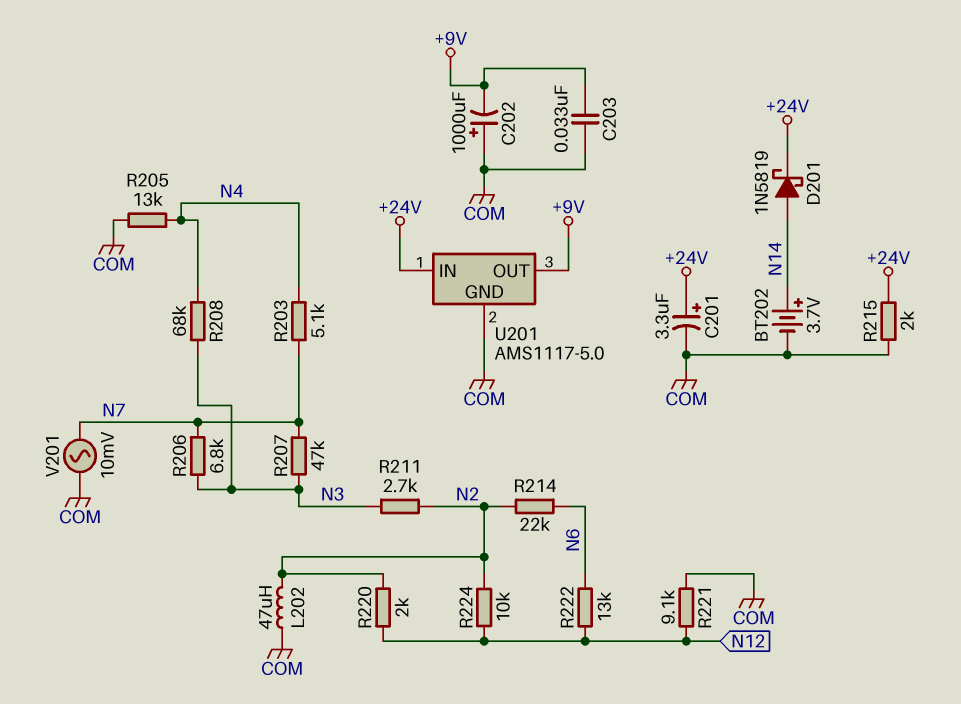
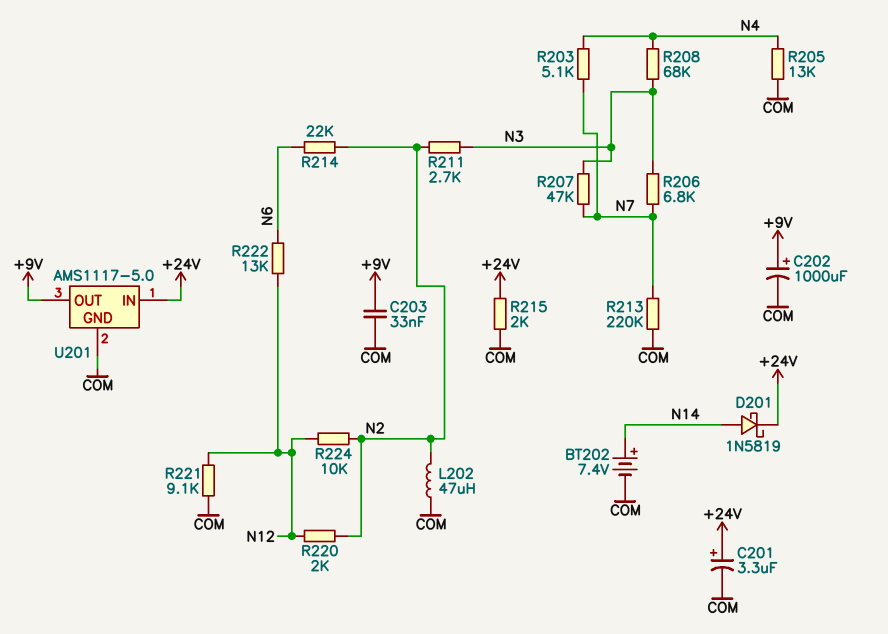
BT202: 3.7V (plus N14, minus COM) -> 7.4V (plus N14, minus COM)
C202: 1000uF (plus COM, minus +9V) -> 1000uF (plus +9V, minus COM)
R213: none -> 220k (COM, N7)
V201: AC 10mV (COM, N7) -> none

